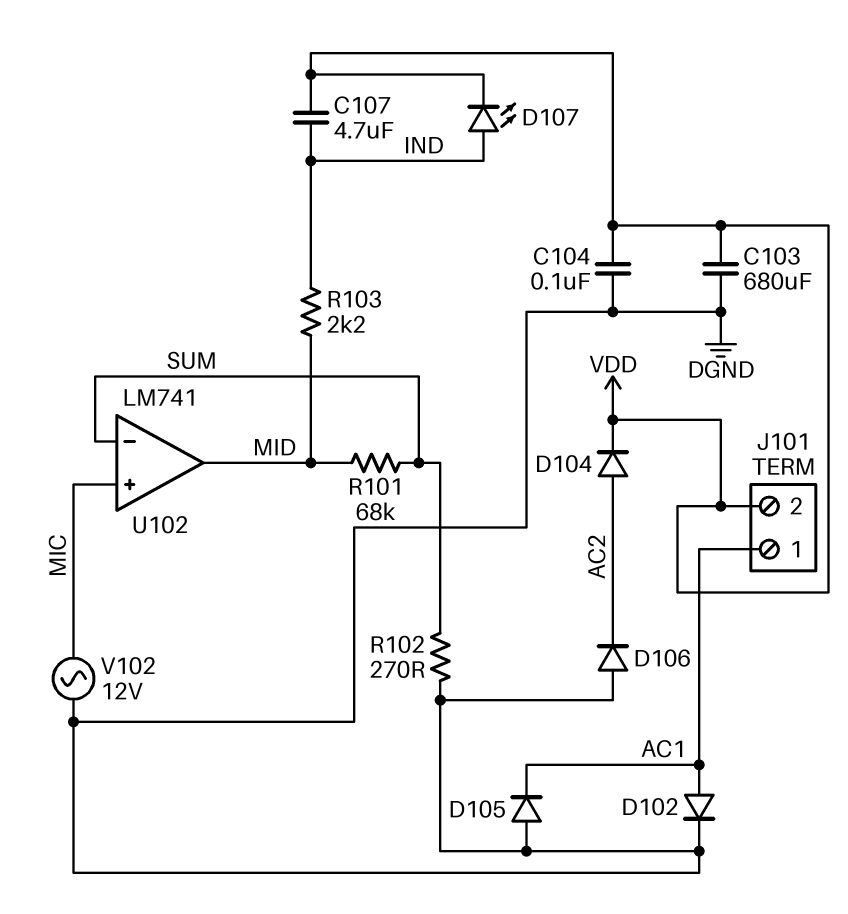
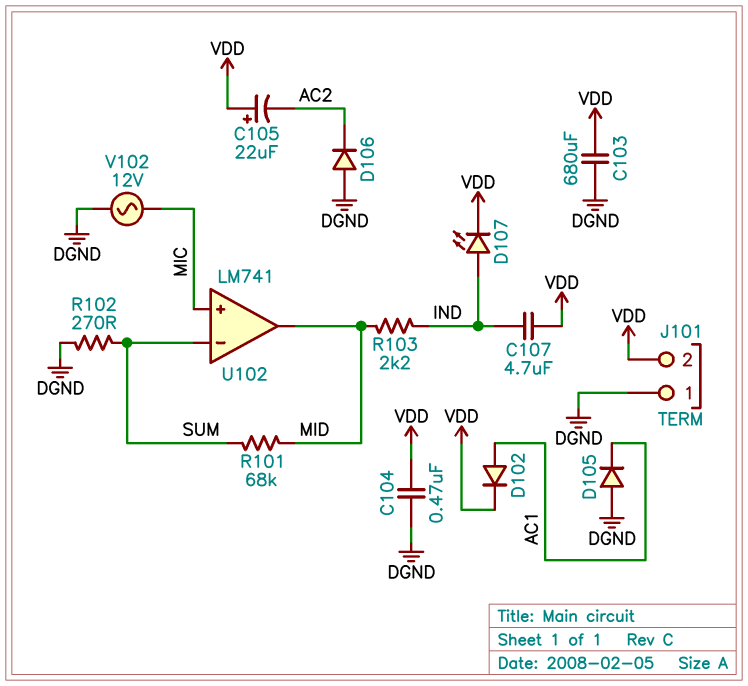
C104: 100nF (DGND, VDD) -> 470nF (DGND, VDD)
C105: none -> 22uF (plus VDD, minus AC2)
D102: diode (A AC1, K DGND) -> diode (A AC1, K VDD)
D104: diode (A AC2, K VDD) -> none
J101 pin 1: AC1 -> DGND

